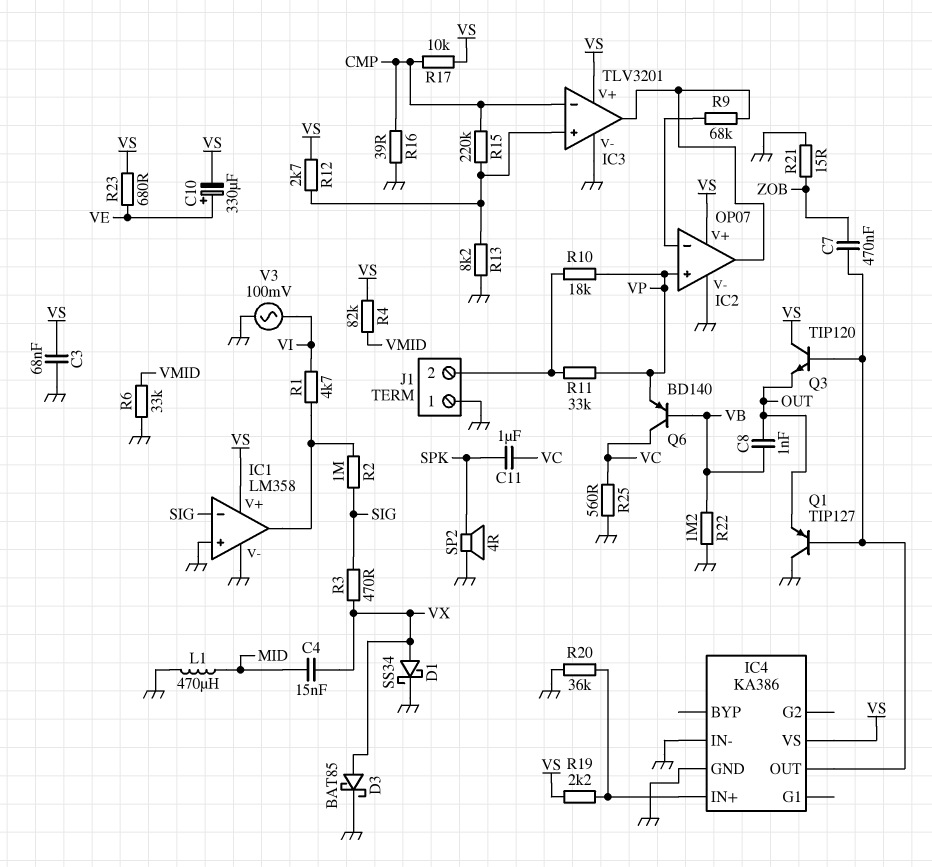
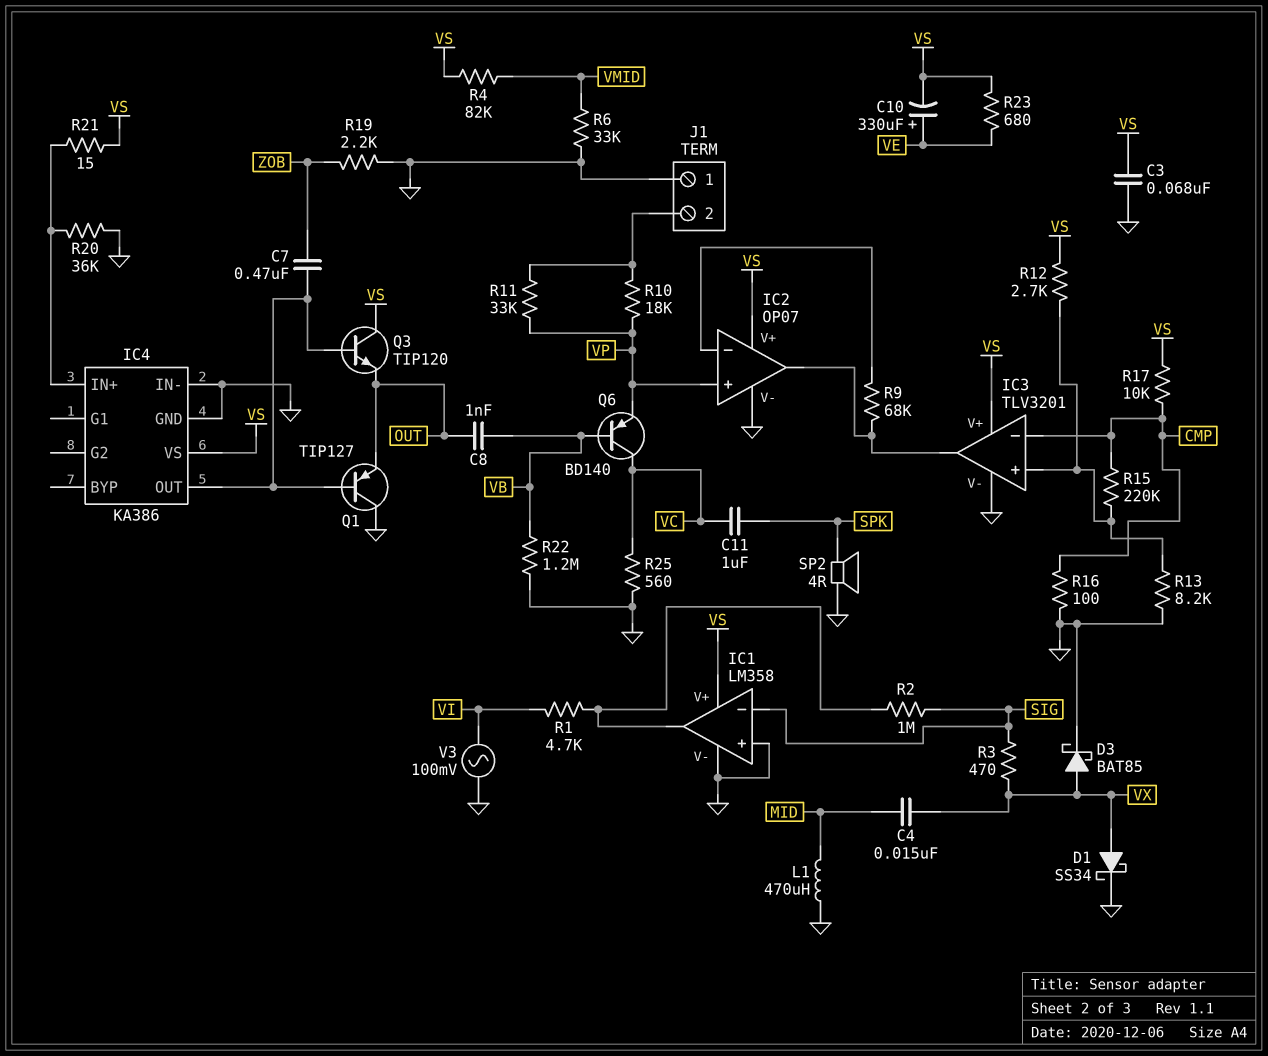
R16: 39 (CMP, GND) -> 100 (CMP, GND)
R19: 2.2k (IC4/IN+, VS) -> 2.2k (GND, ZOB)
R21: 15 (GND, ZOB) -> 15 (IC4/IN+, VS)

